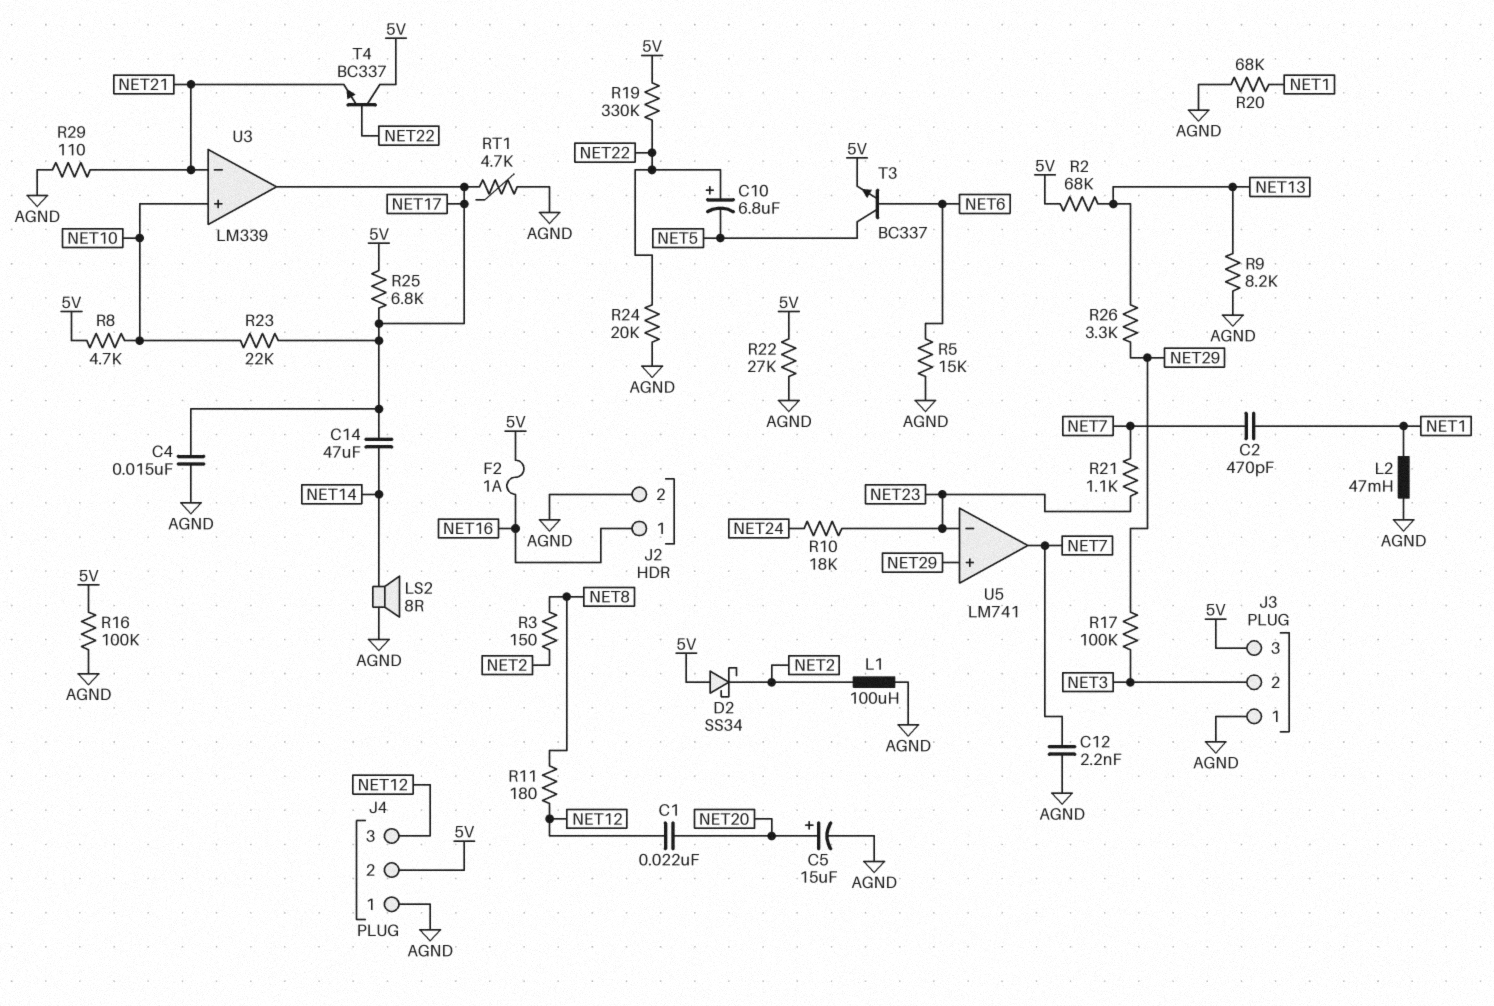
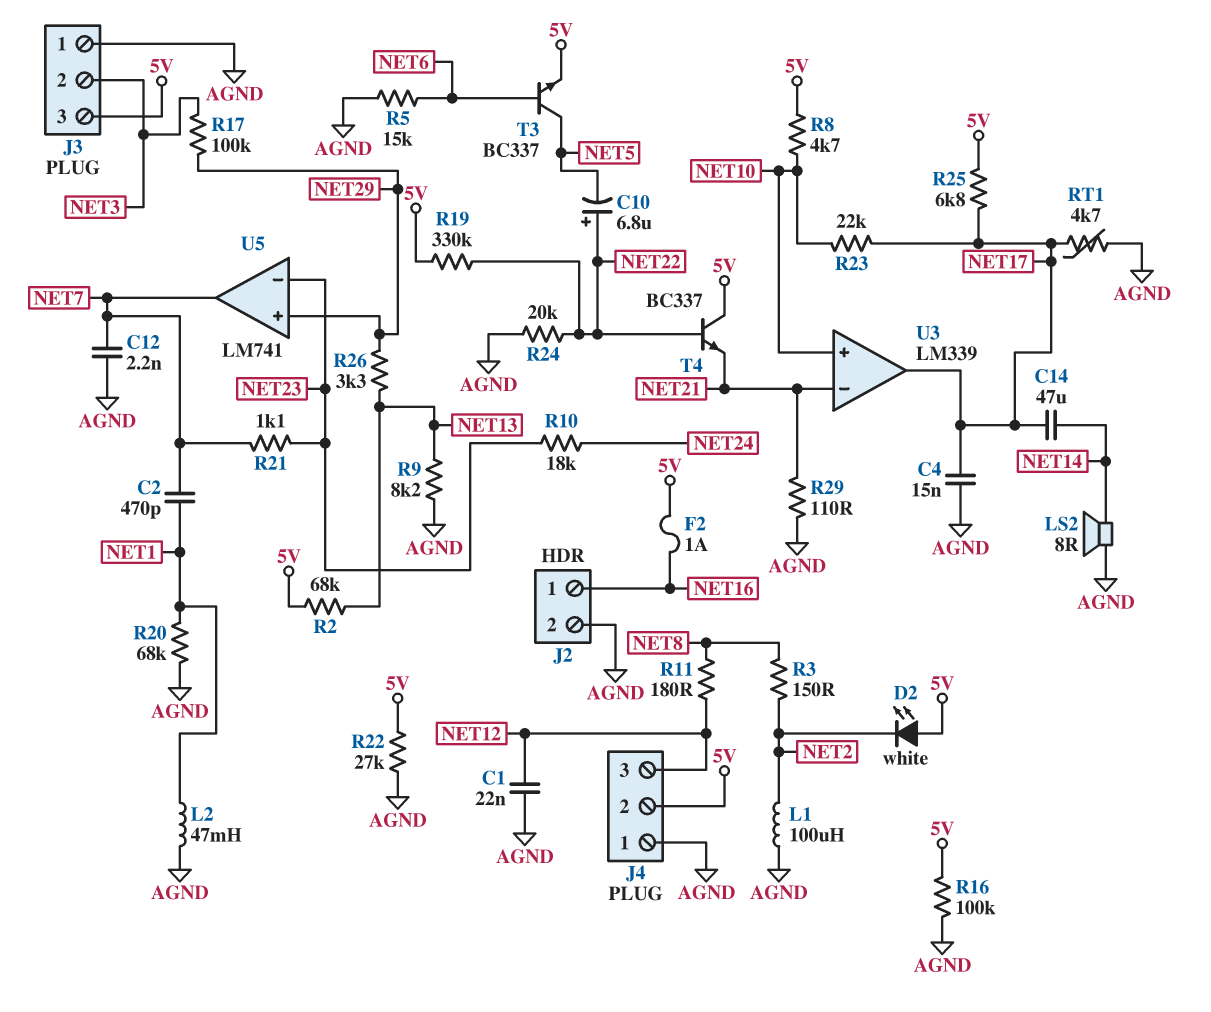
C1: 22nF (NET12, NET20) -> 22nF (AGND, NET12)
C5: 15uF (plus NET20, minus AGND) -> none
D2: schottky SS34 (A 5V, K NET2) -> LED white (A 5V, K NET2)

